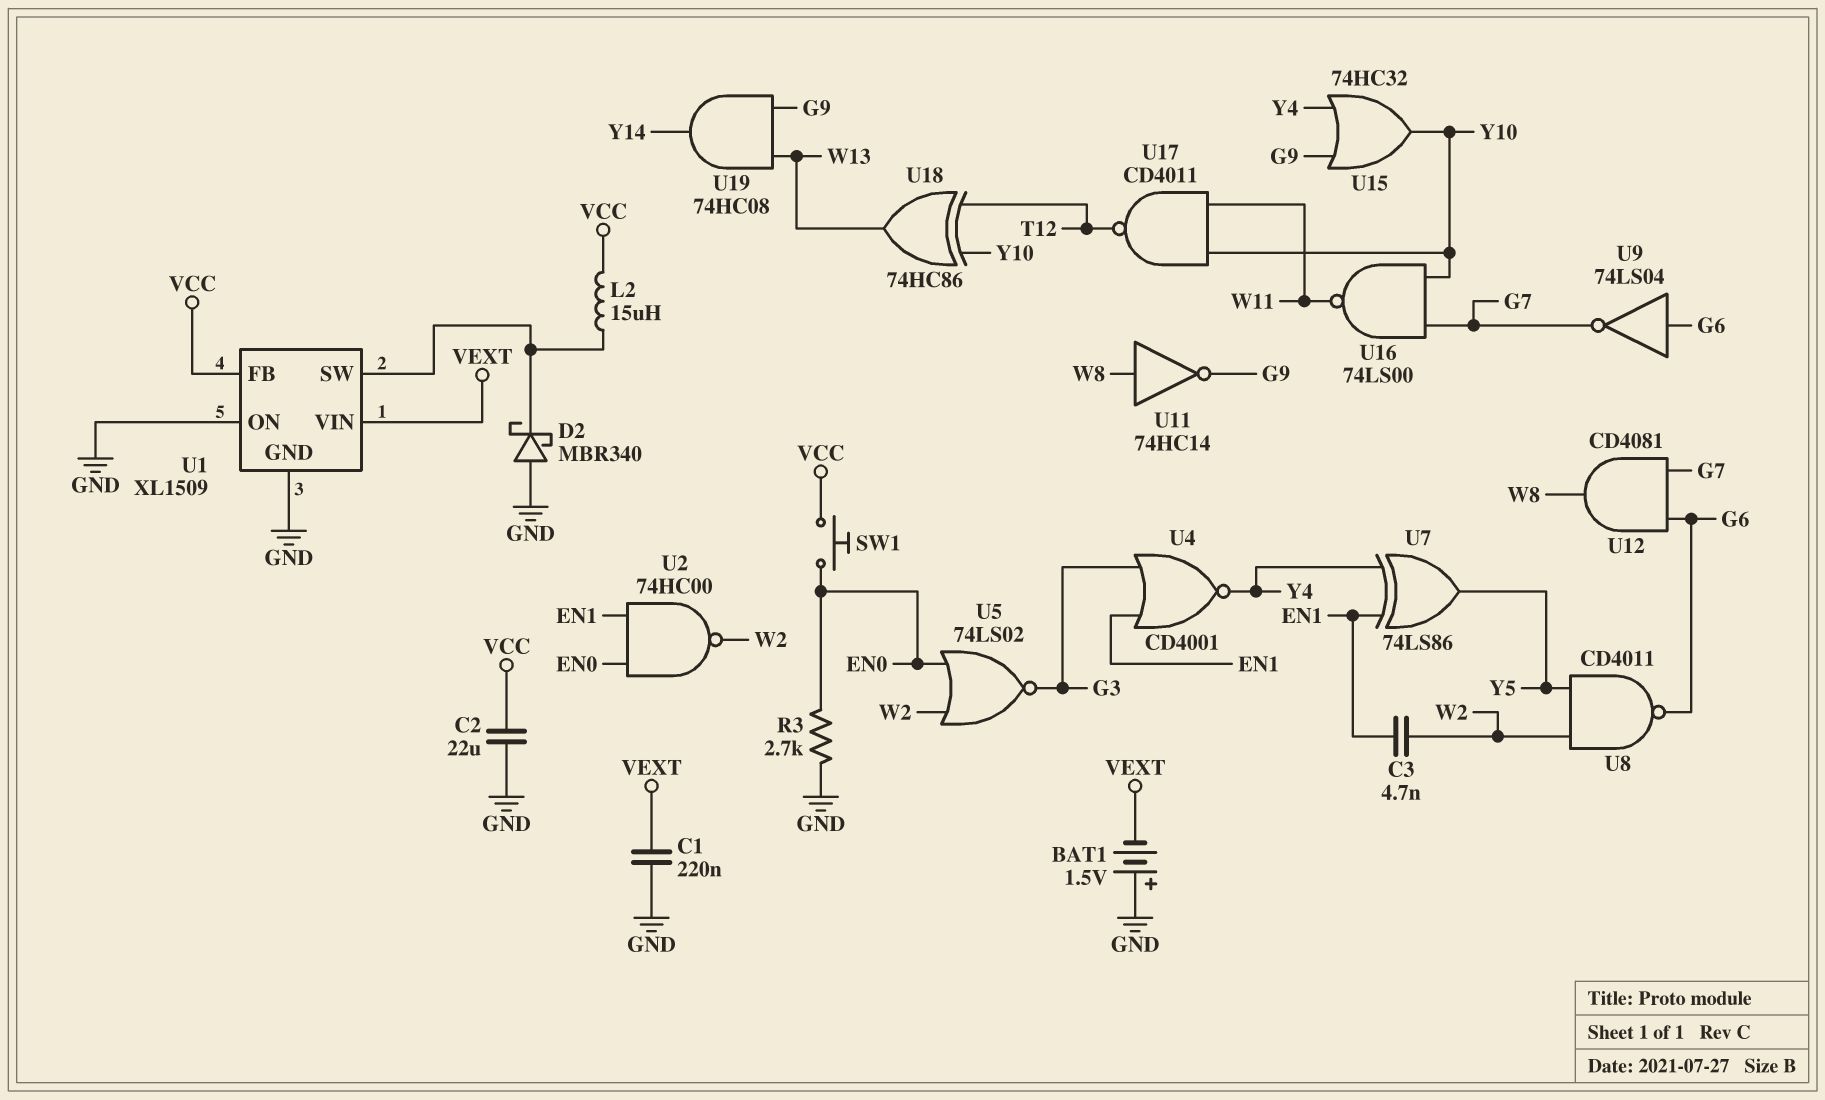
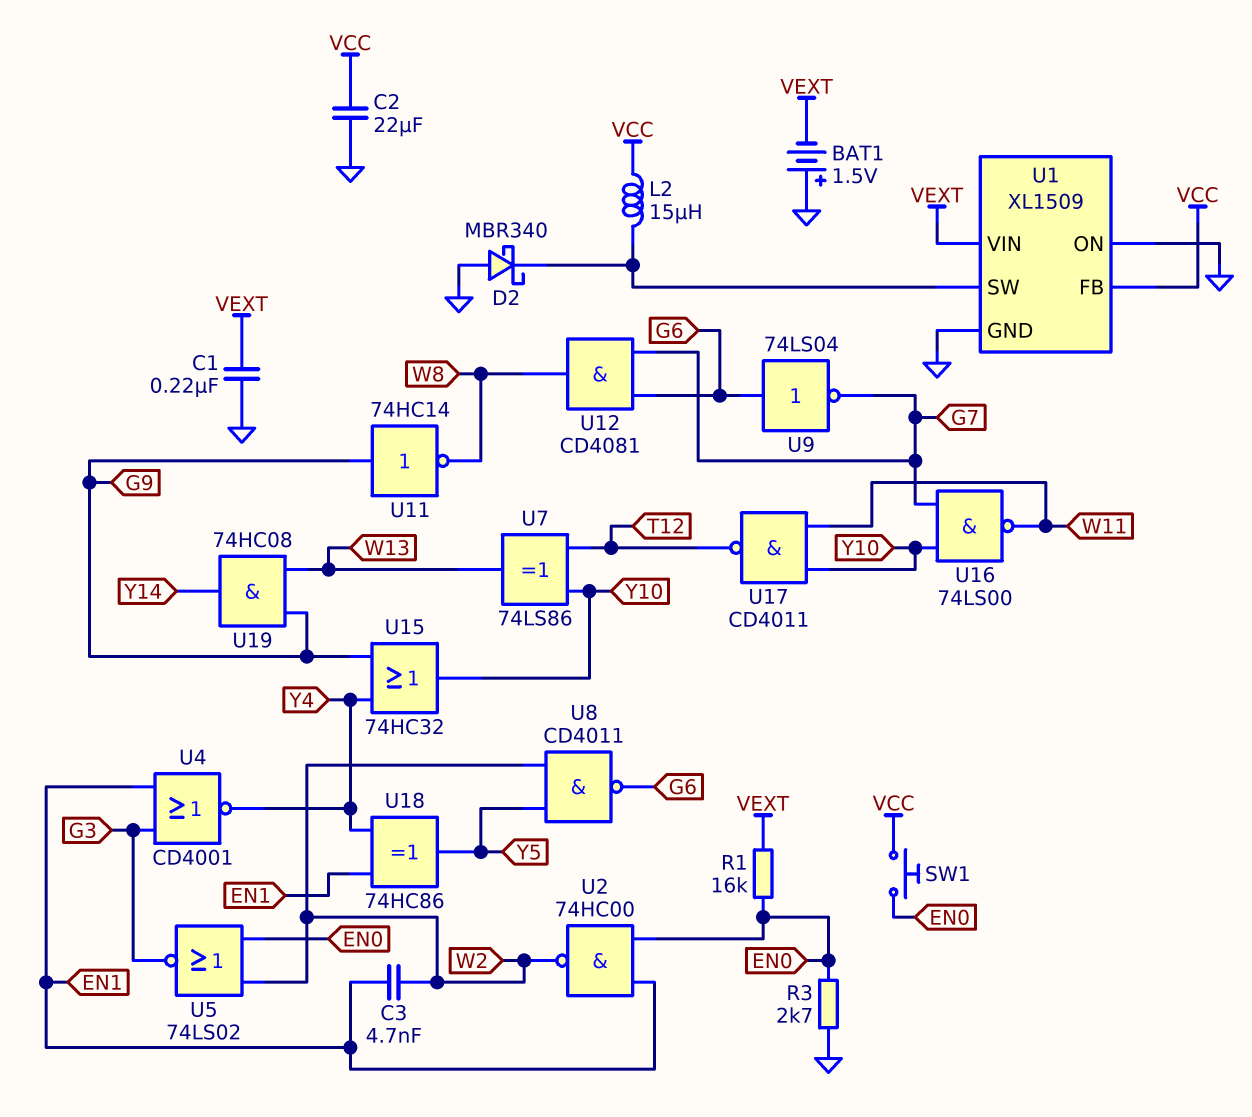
R1: none -> 16k (EN0, VEXT)
U7: XOR 74LS86 (in EN1, in Y4, out Y5) -> XOR 74LS86 (in T12, in Y10, out W13)
U11: NOT 74HC14 (in W8, out G9) -> NOT 74HC14 (in G9, out W8)
U18: XOR 74HC86 (in T12, in Y10, out W13) -> XOR 74HC86 (in EN1, in Y4, out Y5)

